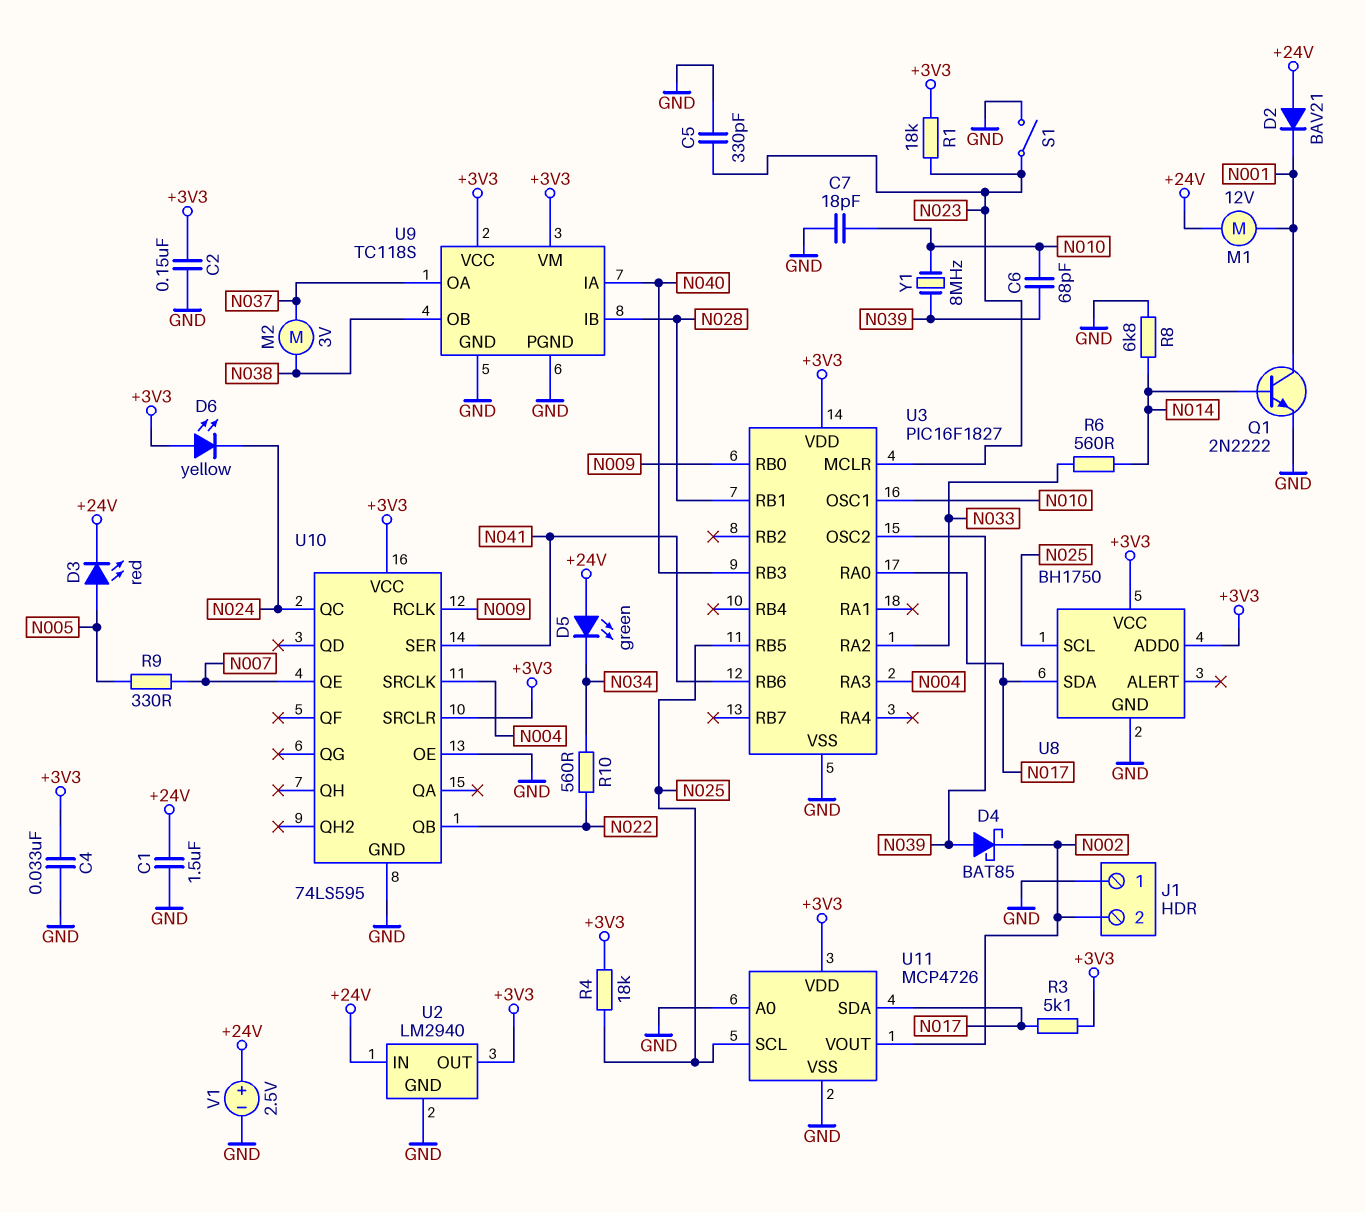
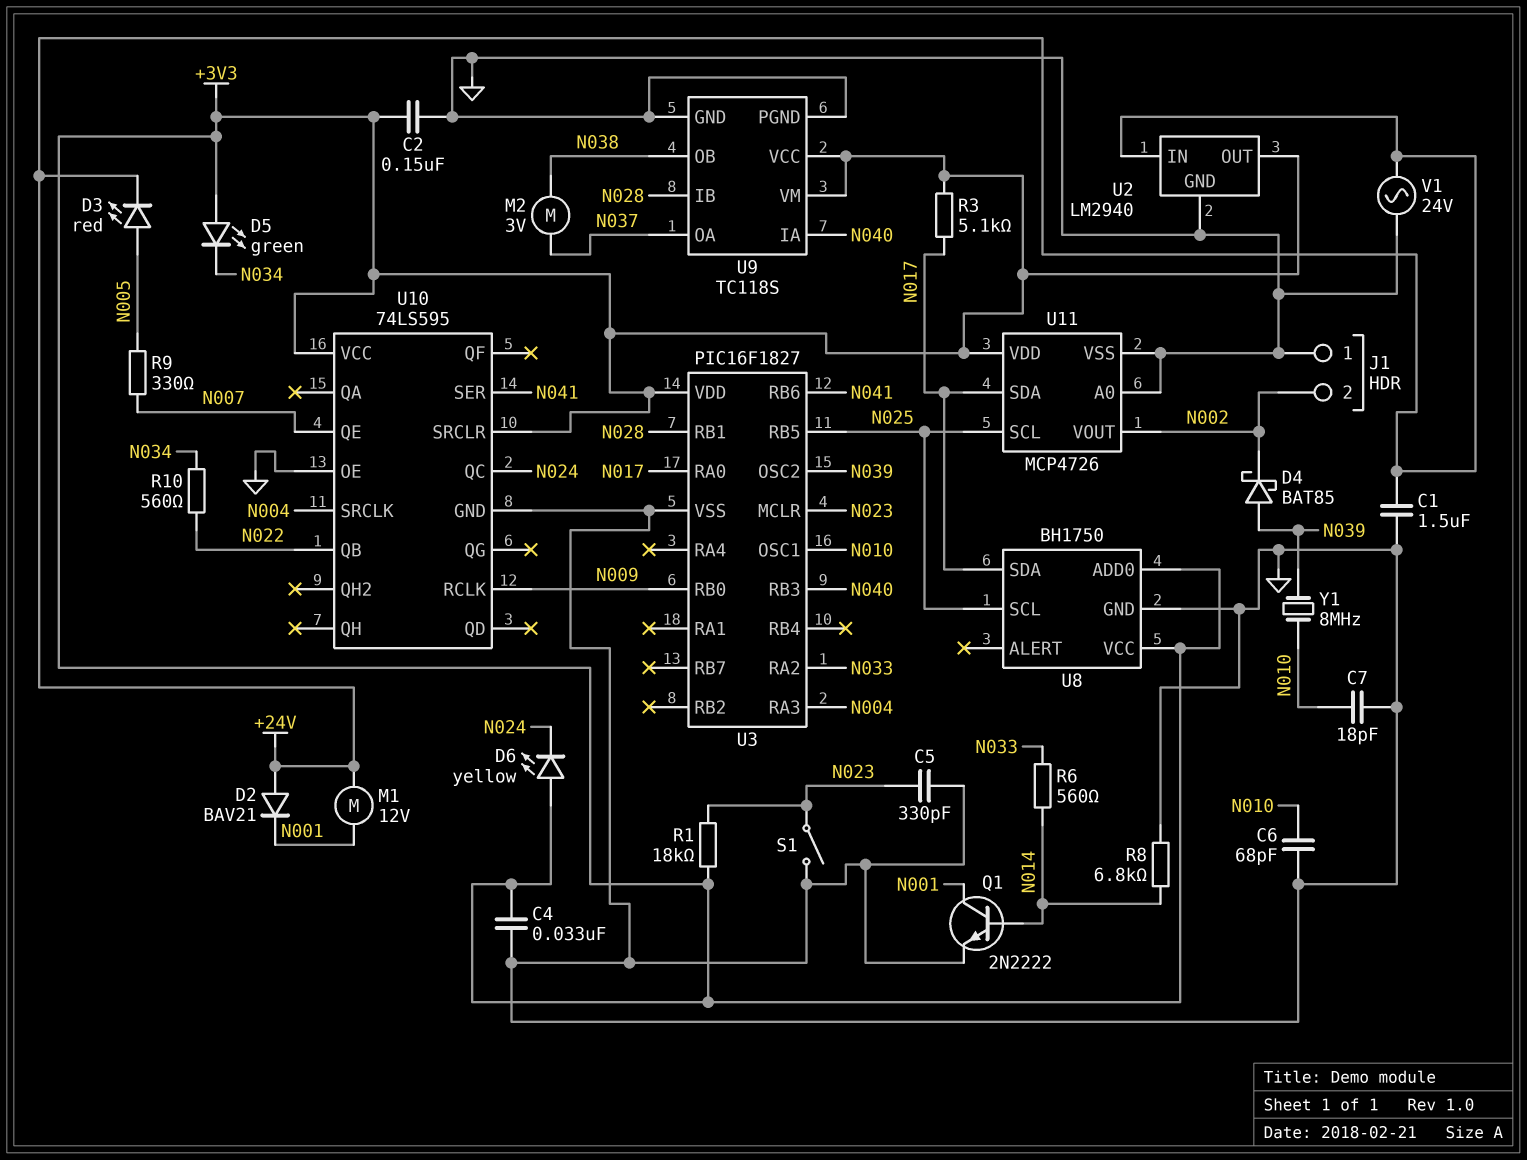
C6: 68pF (N010, N039) -> 68pF (GND, N010)
D5: LED green (A +24V, K N034) -> LED green (A +3V3, K N034)
R4: 18k (+3V3, N025) -> none
V1: 2.5V (plus +24V, minus GND) -> AC 24V (+24V, GND)

